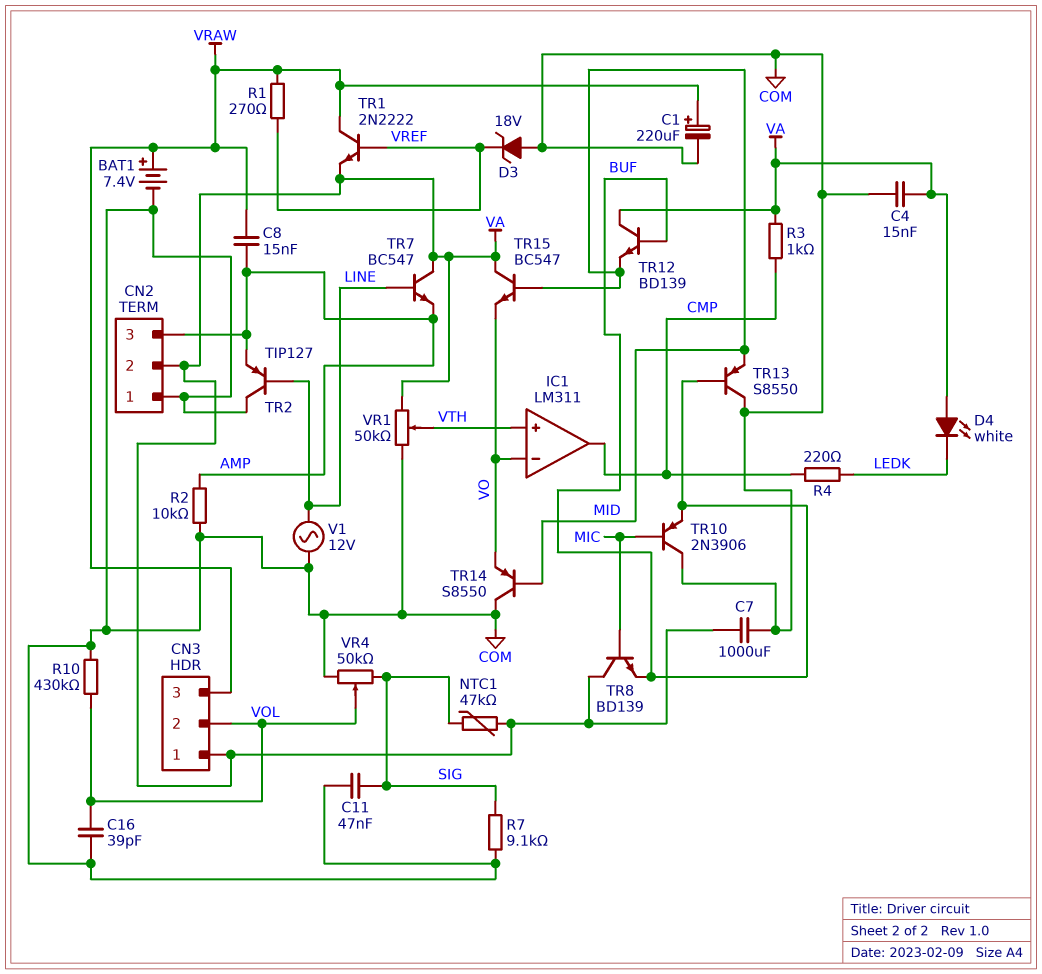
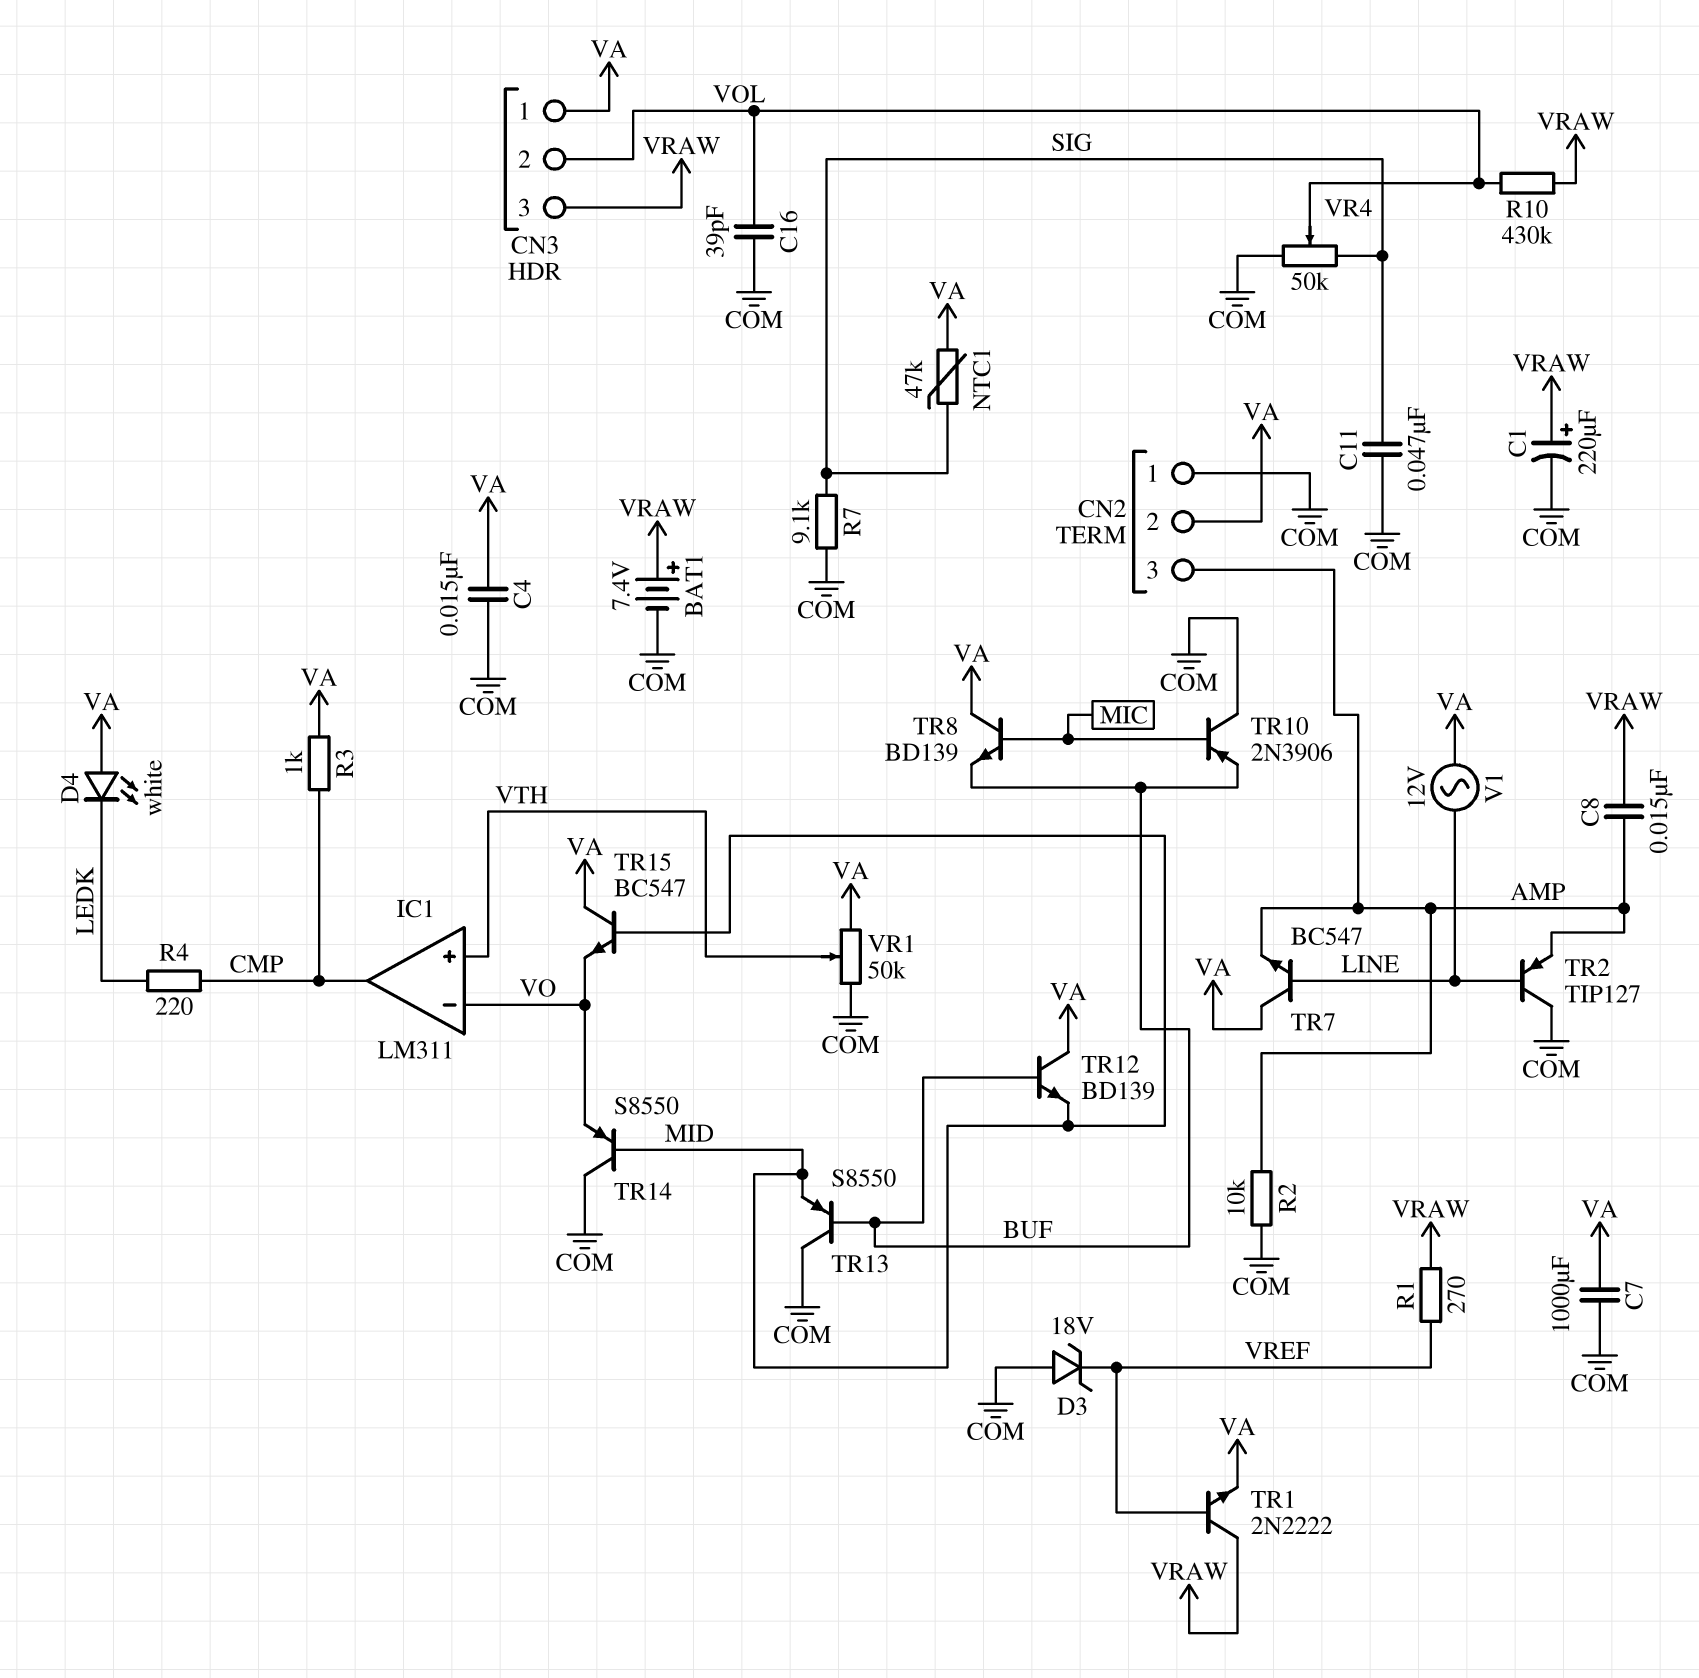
R10: 430k (COM, VOL) -> 430k (VOL, VRAW)
V1: AC 12V (COM, LINE) -> AC 12V (LINE, VA)

